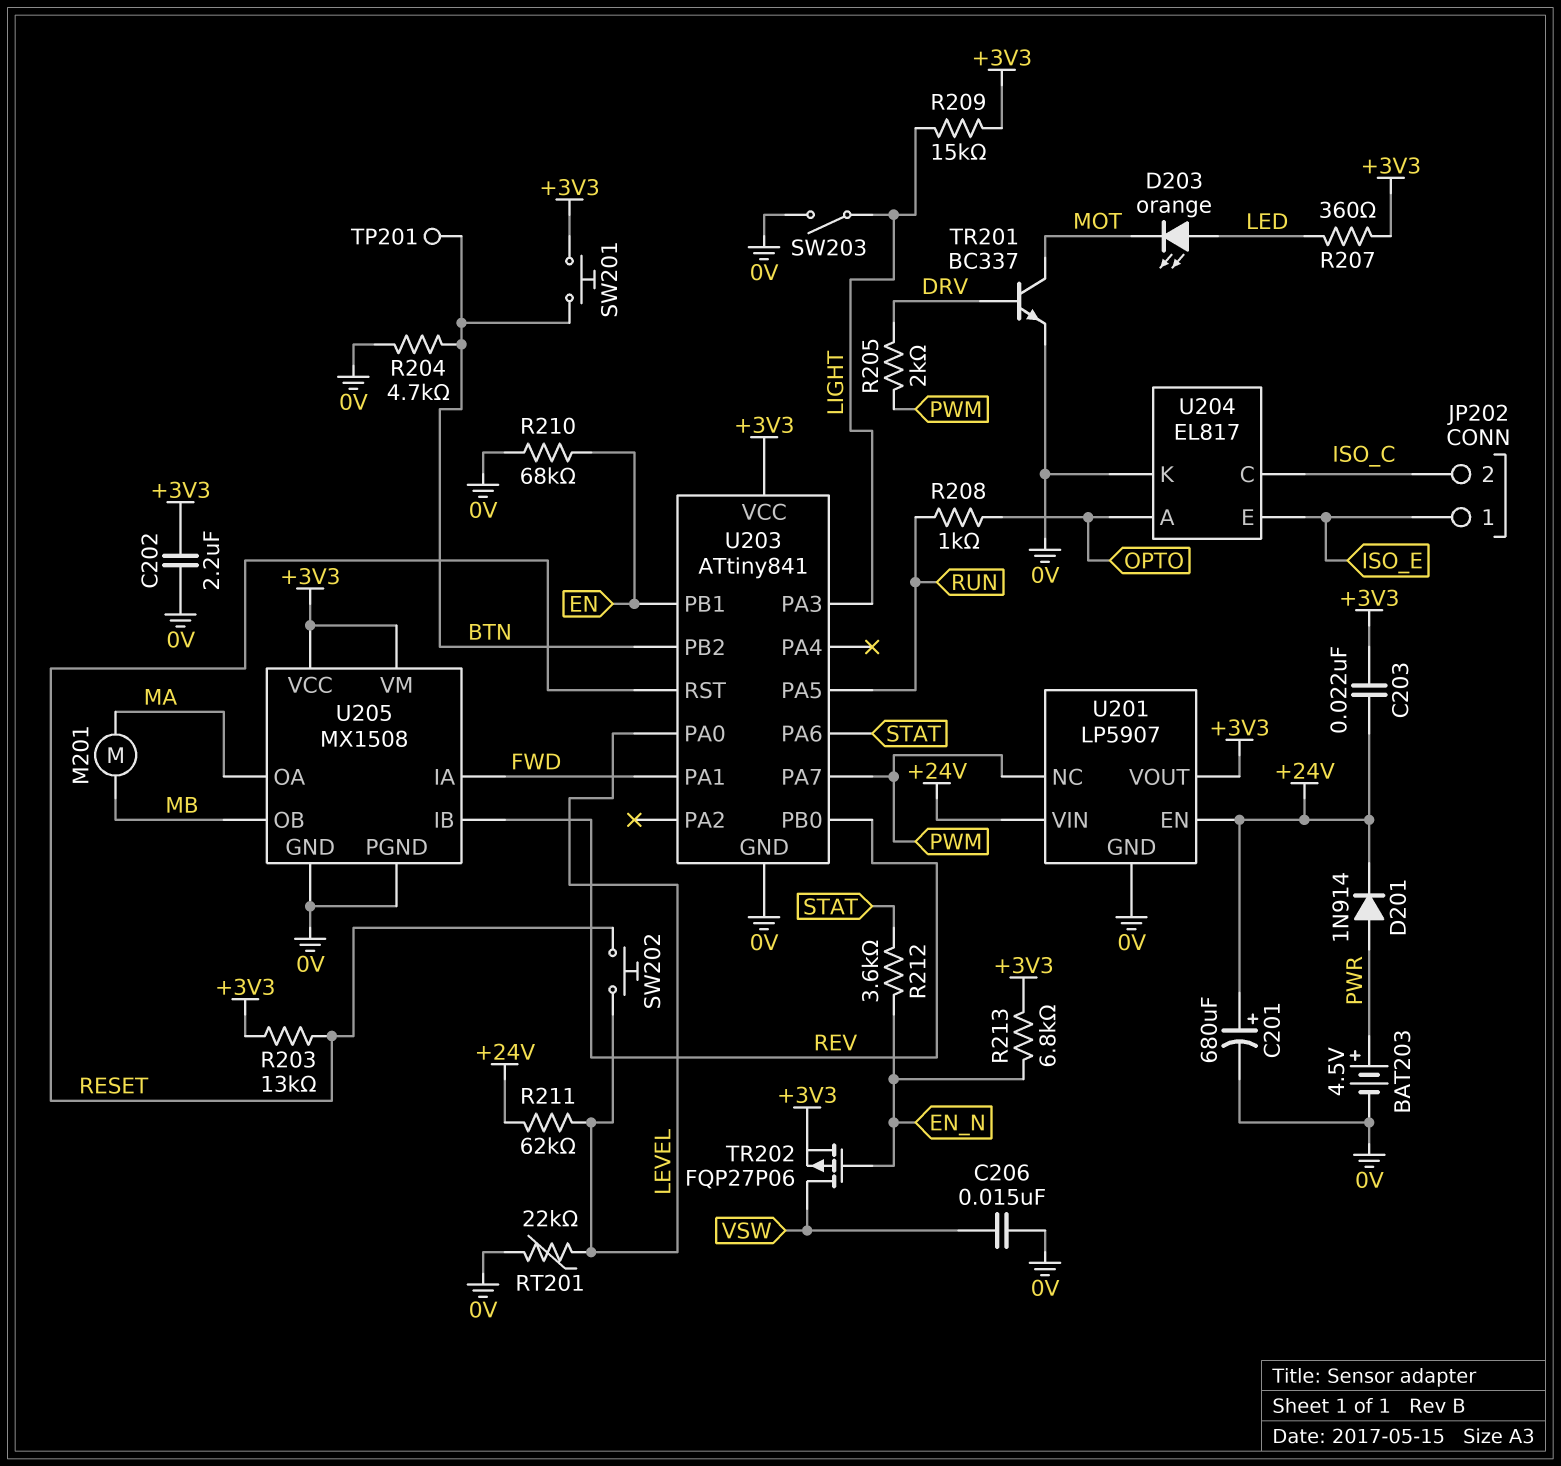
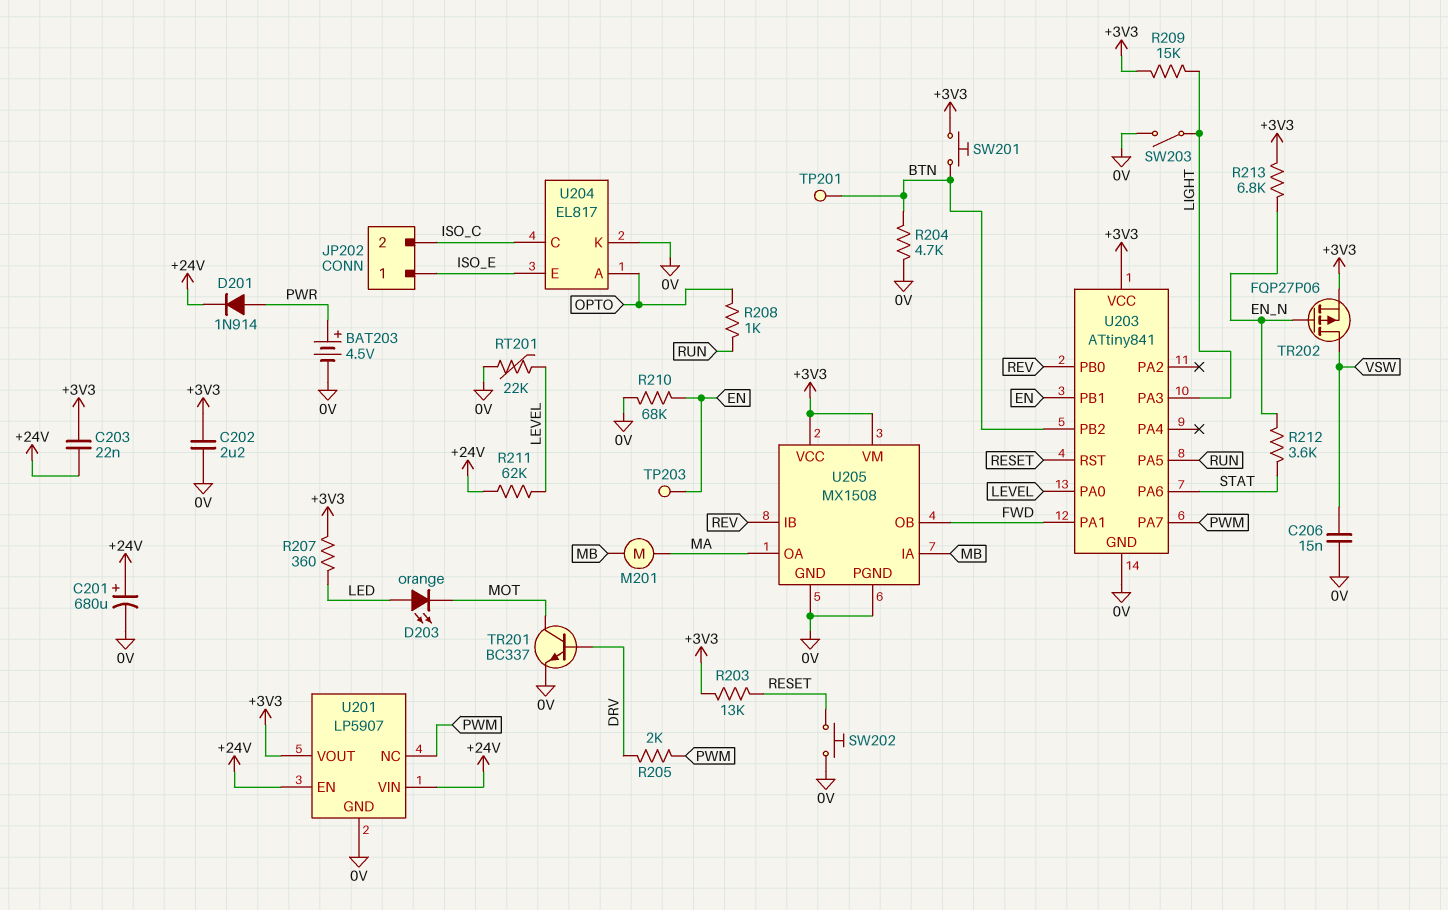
SW202: button (LEVEL, RESET) -> button (0V, RESET)
TP203: none -> test point (EN)
U205 pin IA: FWD -> MB
U205 pin OB: MB -> FWD

